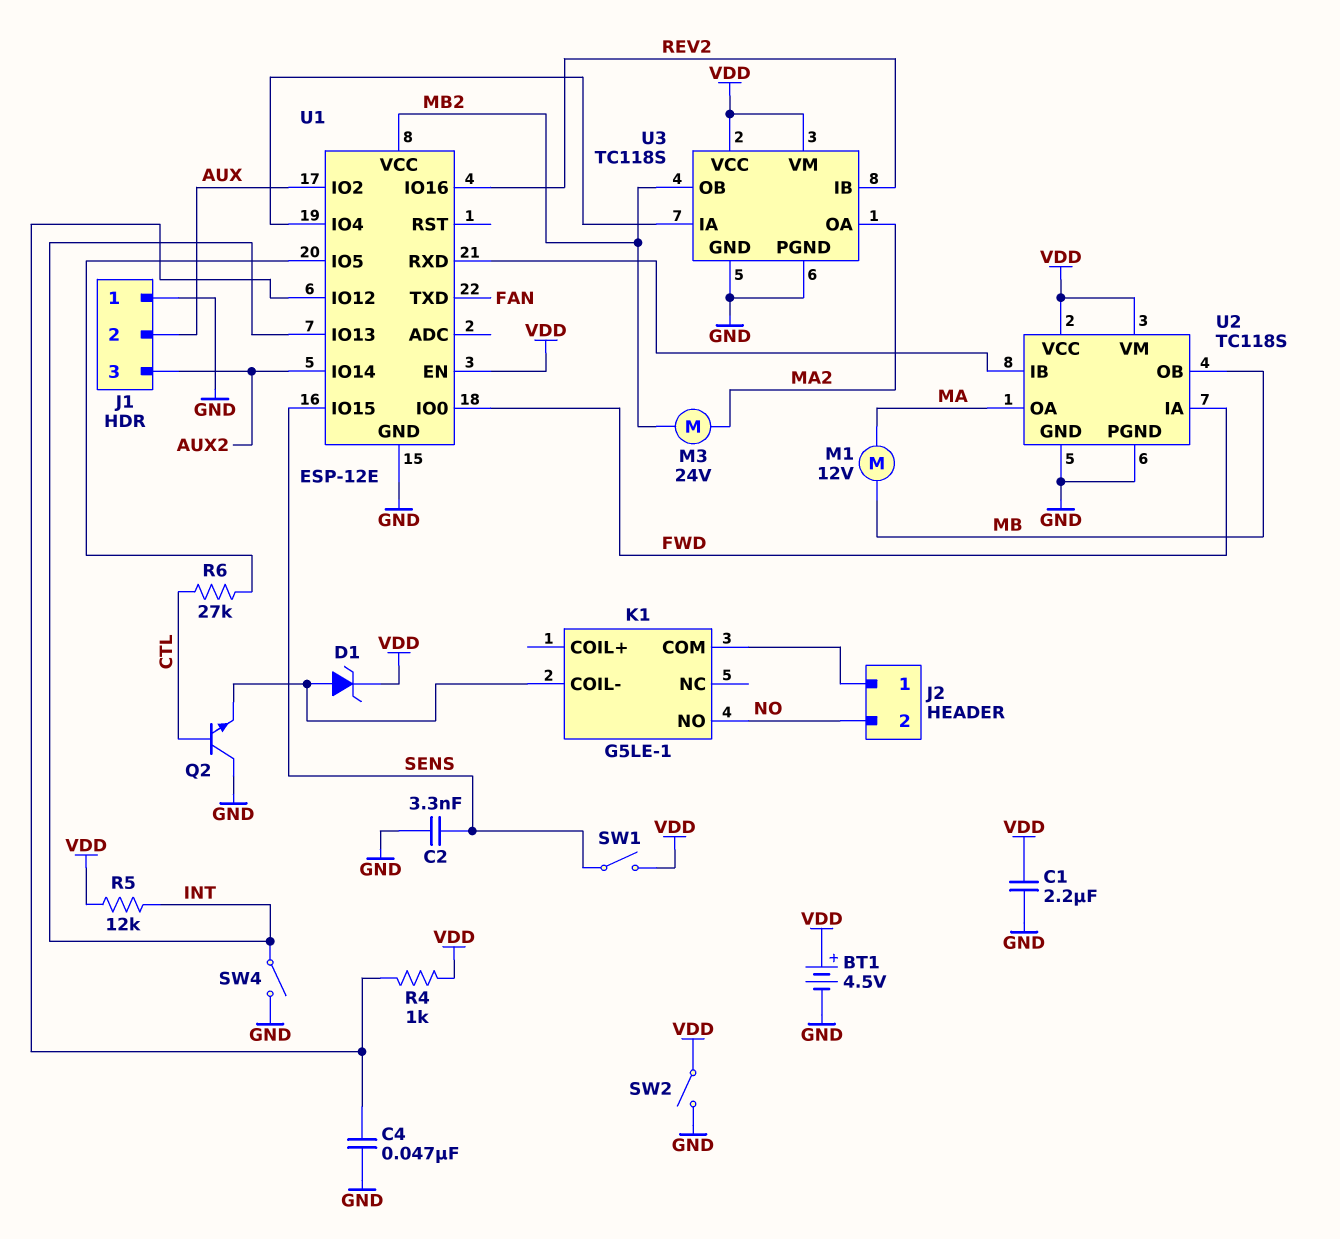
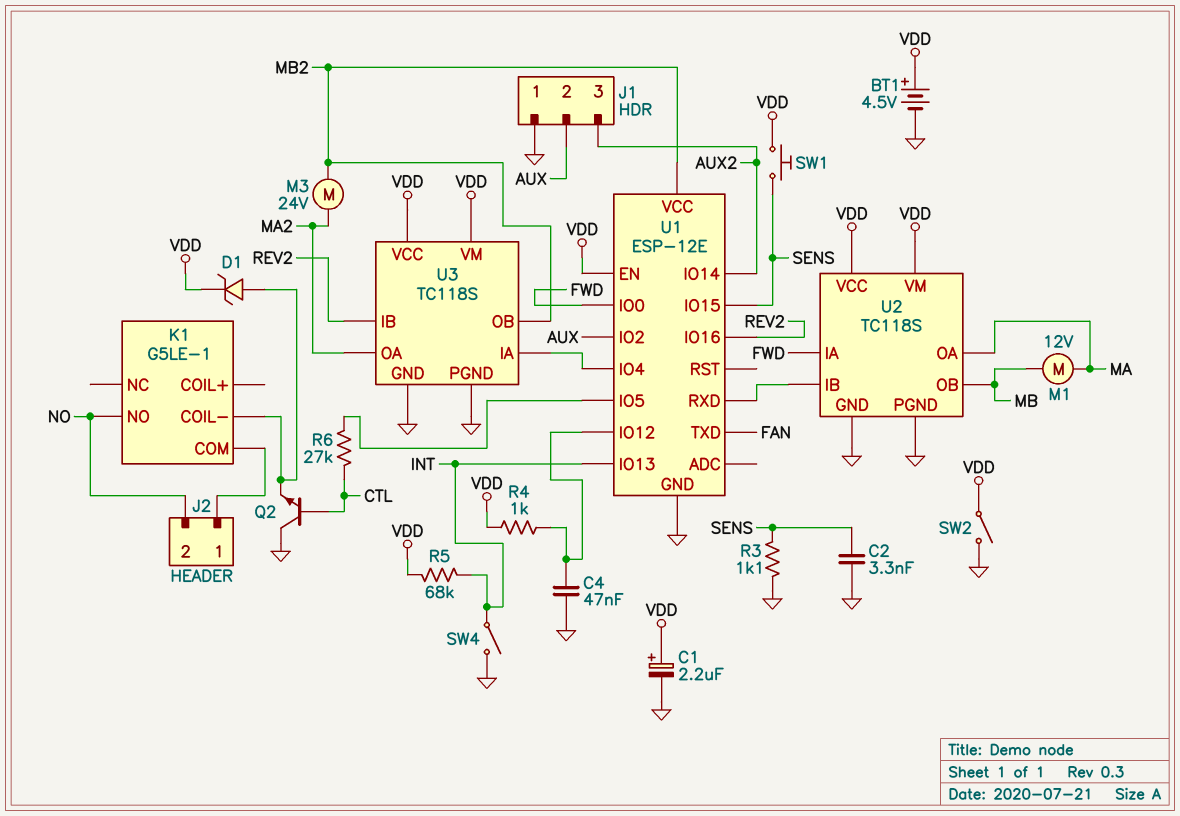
C1: 2.2uF (GND, VDD) -> 2.2uF (plus VDD, minus GND)
R3: none -> 1.1k (GND, SENS)
R5: 12k (INT, VDD) -> 68k (INT, VDD)
SW1: switch (SENS, VDD) -> button (SENS, VDD)

